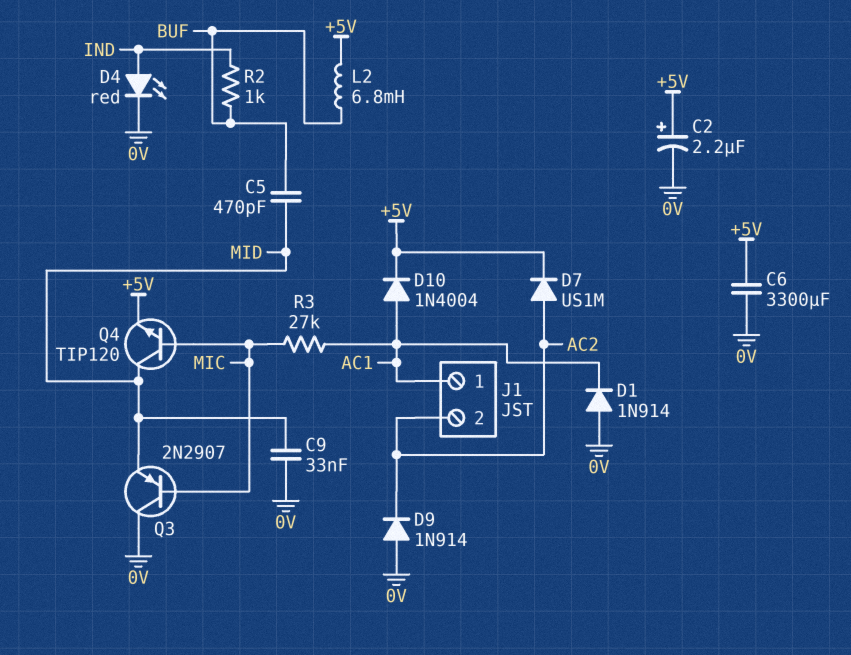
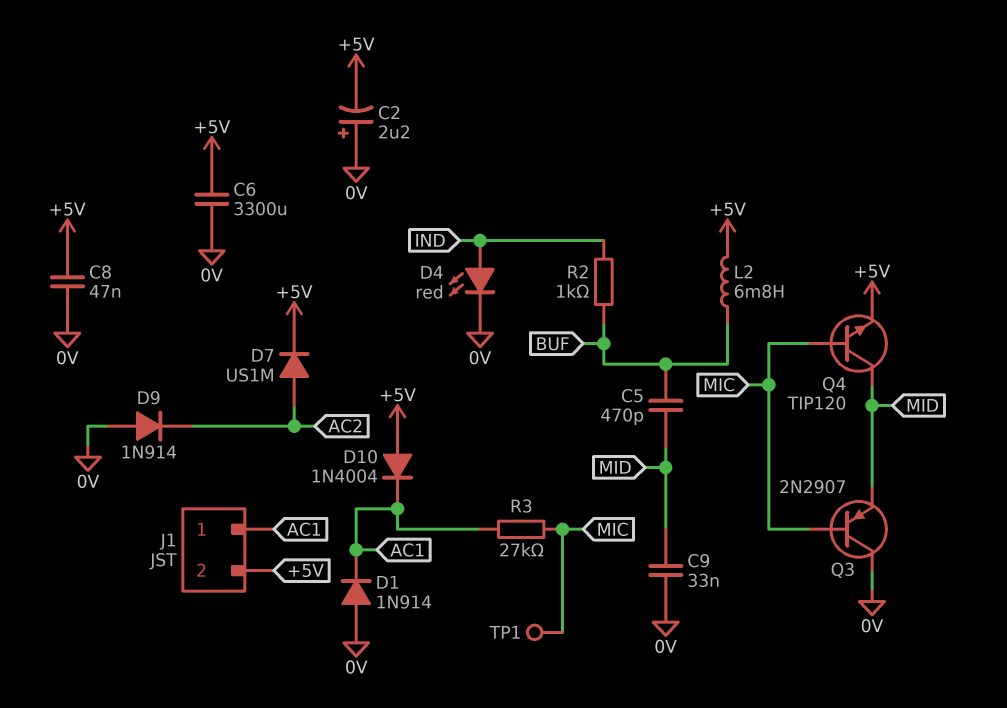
C2: 2.2uF (plus +5V, minus 0V) -> 2.2uF (plus 0V, minus +5V)
C8: none -> 47nF (+5V, 0V)
D10: diode 1N4004 (A AC1, K +5V) -> diode 1N4004 (A +5V, K AC1)
J1 pin 2: AC2 -> +5V
TP1: none -> test point (MIC)

